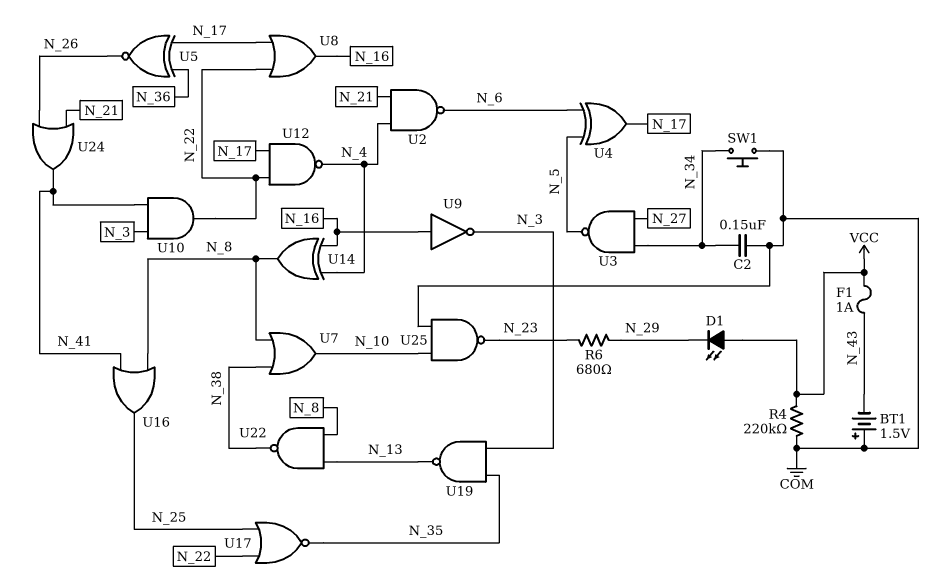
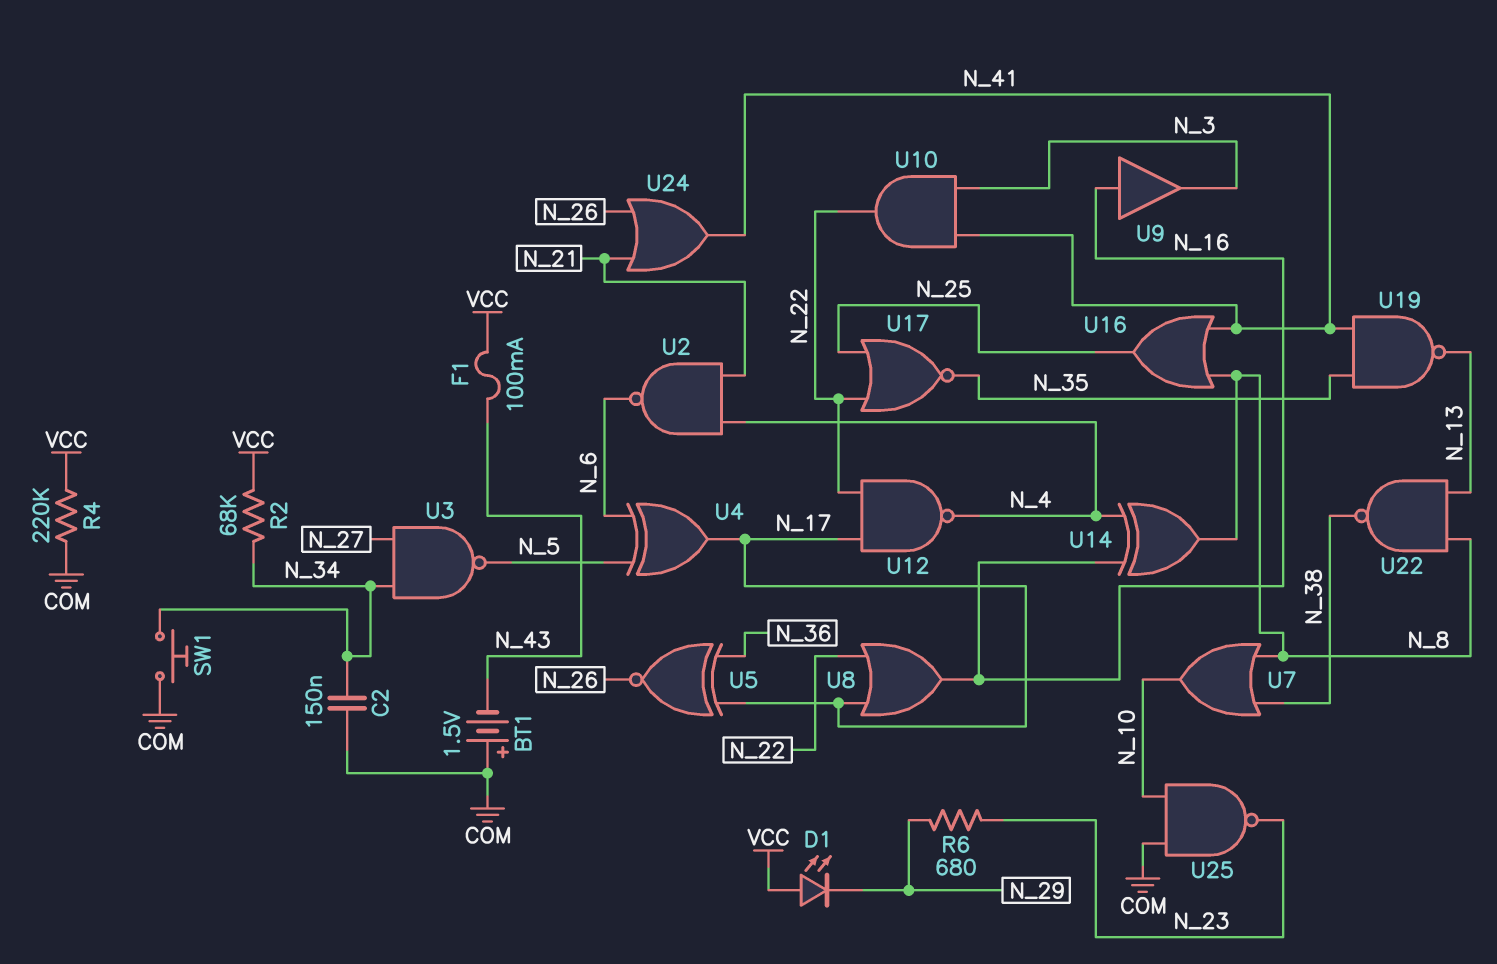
F1: 1A (N_43, VCC) -> 100mA (N_43, VCC)
R2: none -> 68k (N_34, VCC)
U9: NOT (in N_16, out N_3) -> buffer (in N_16, out N_3)
U19: NAND (in N_3, in N_35, out N_13) -> NAND (in N_35, in N_41, out N_13)

